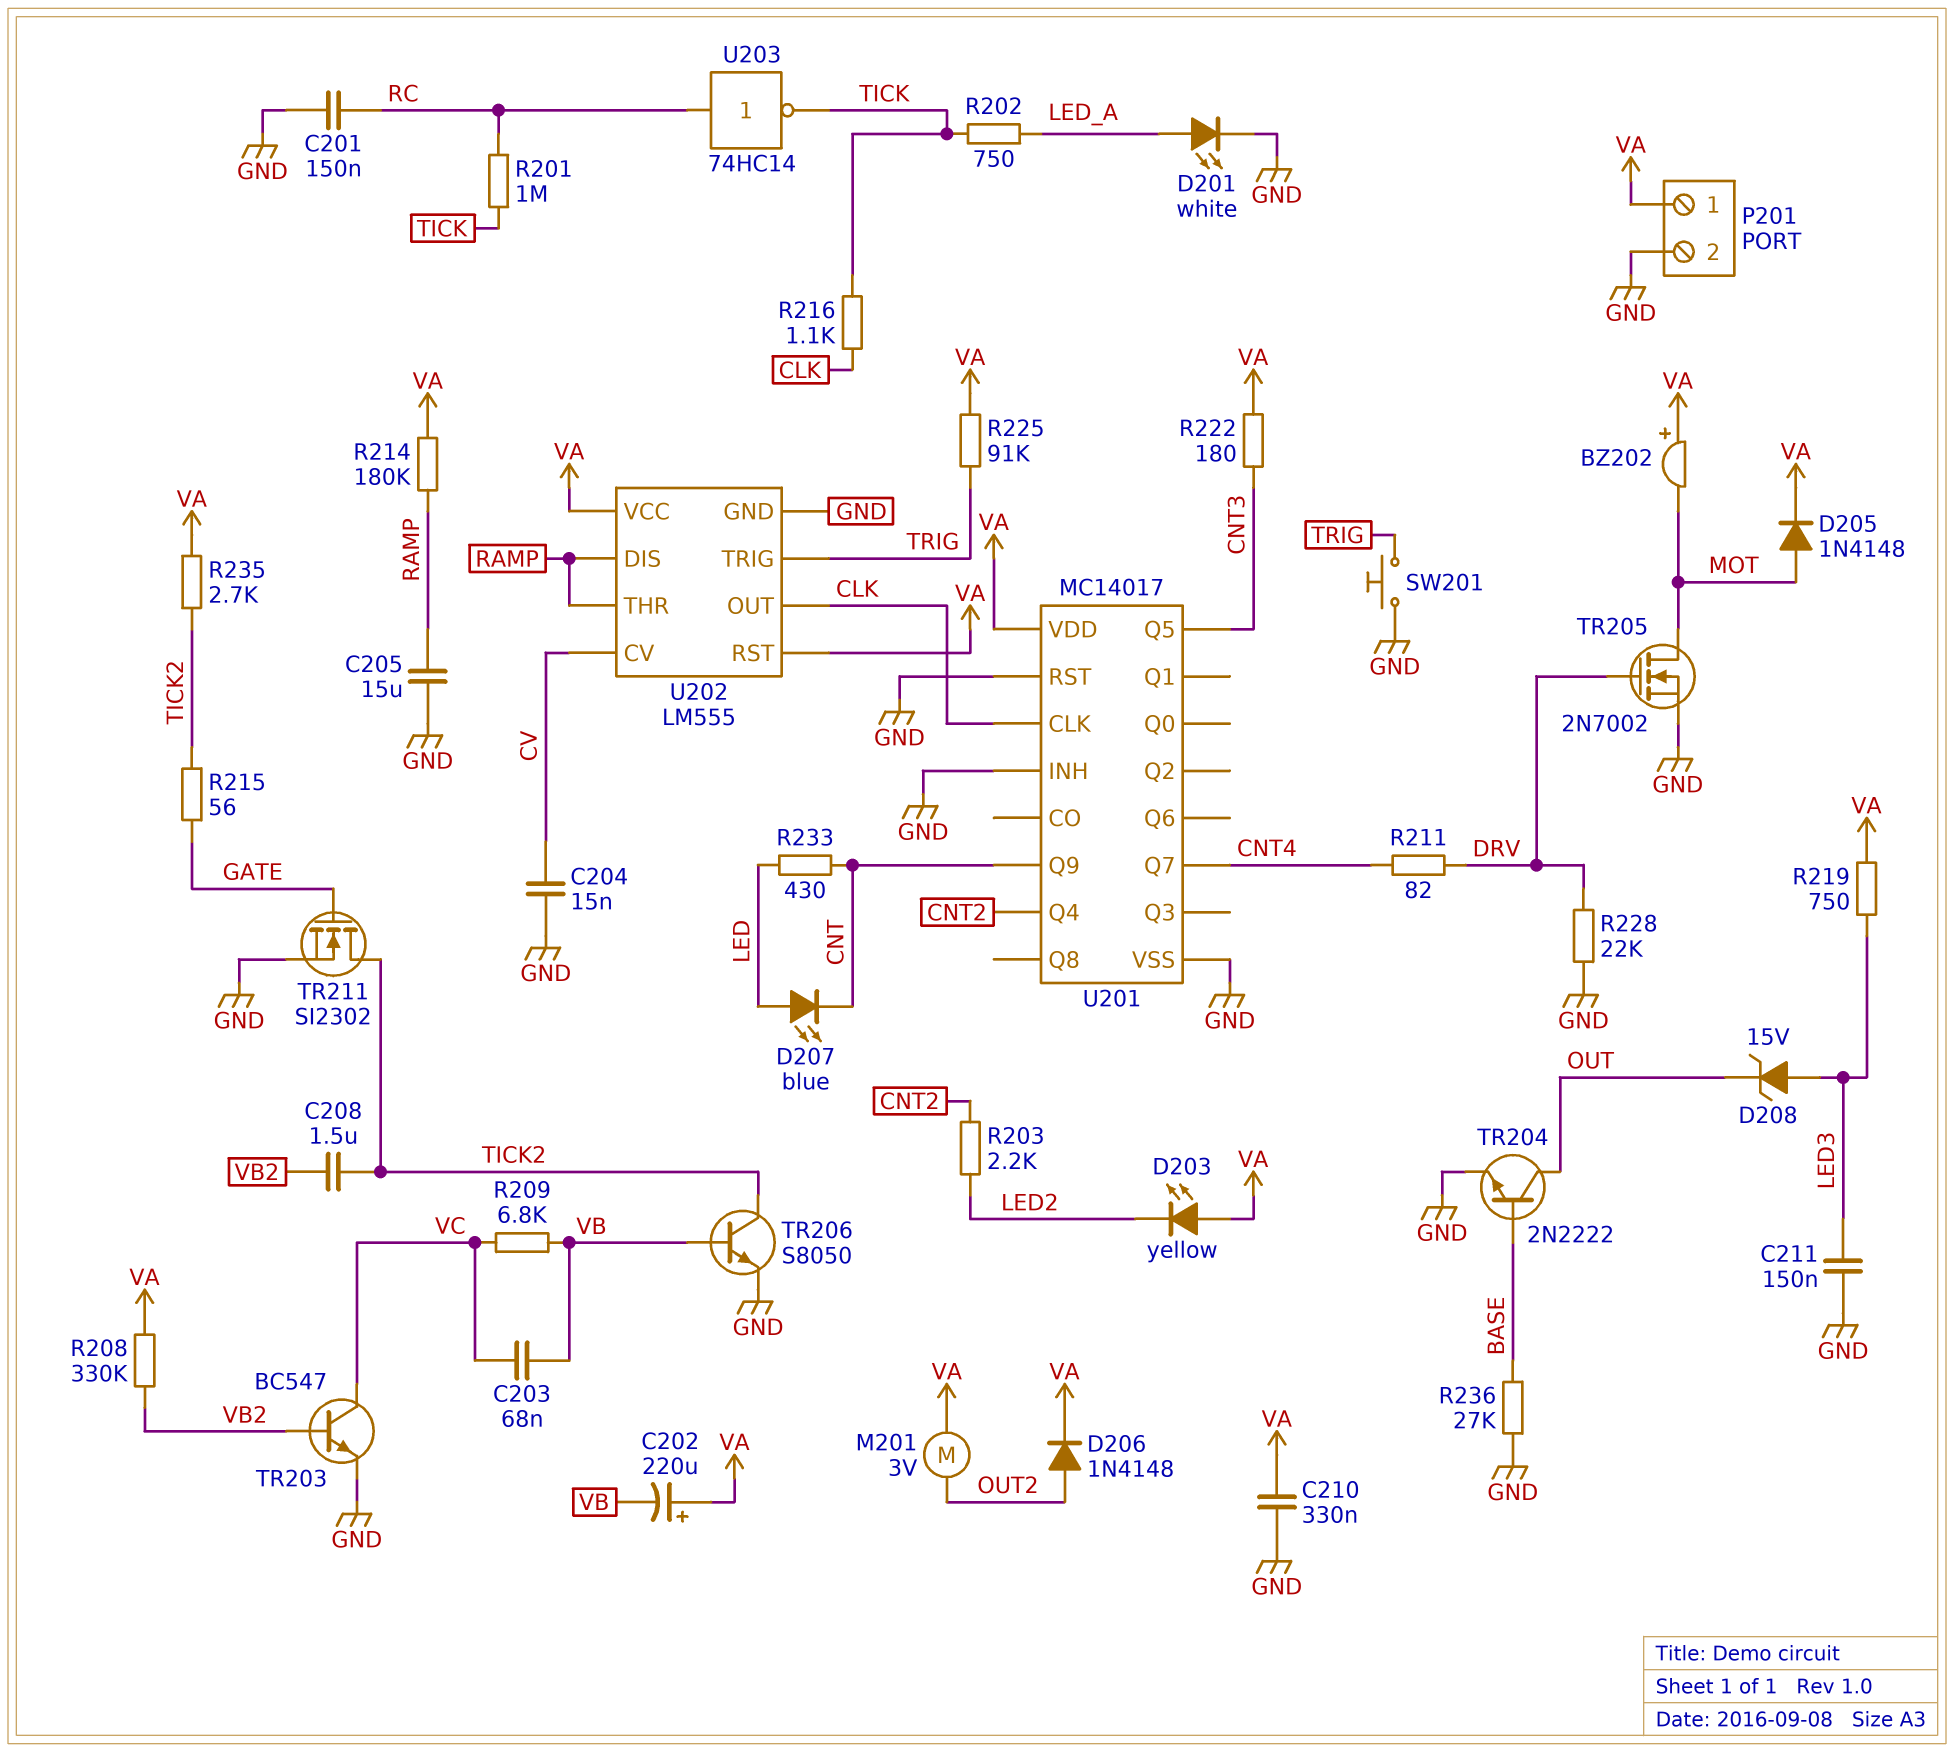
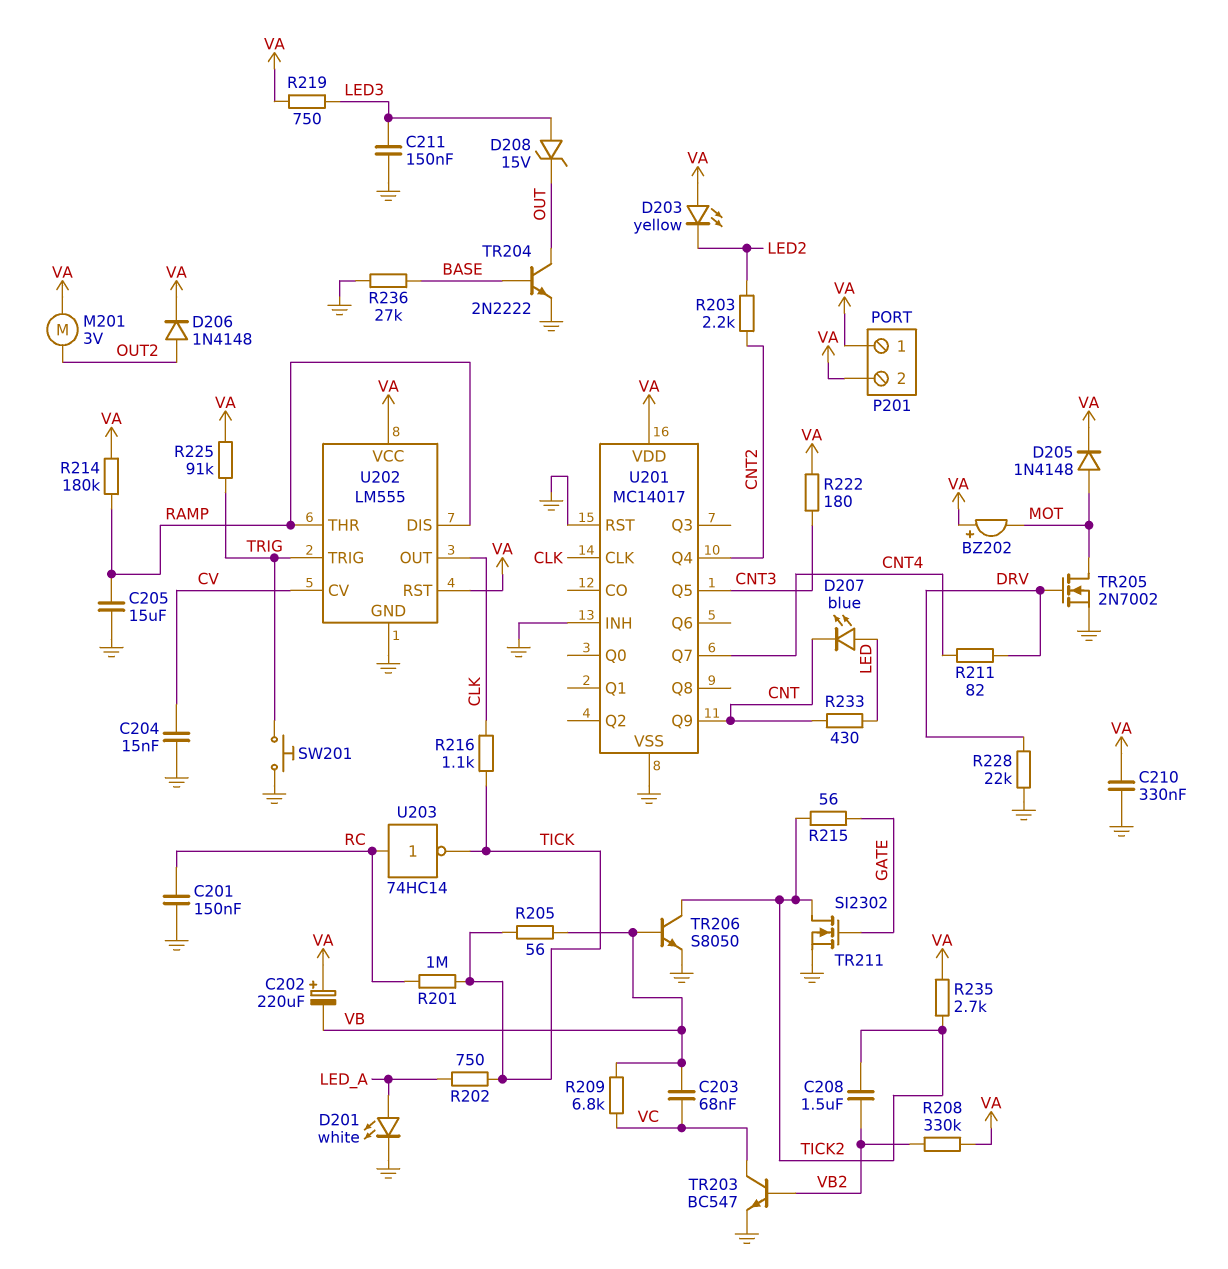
P201 pin 2: GND -> VA
R205: none -> 56 (TICK, VB)

